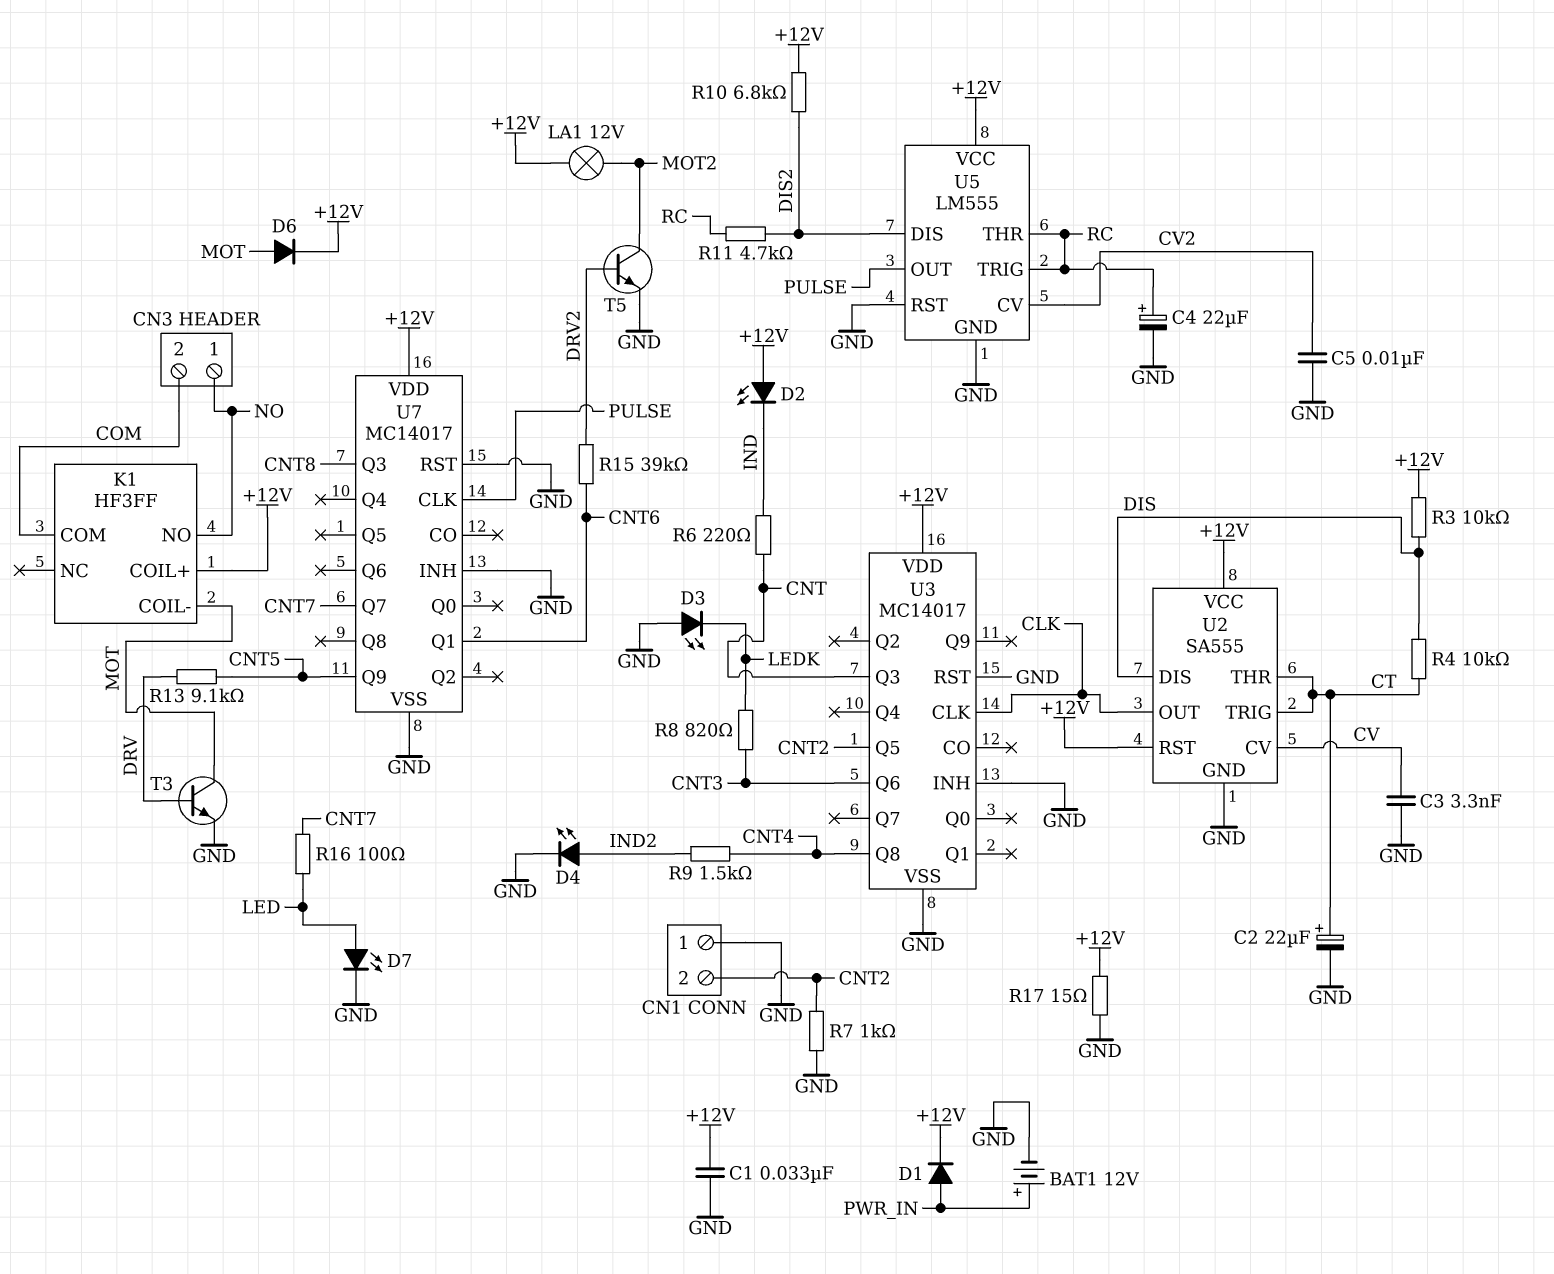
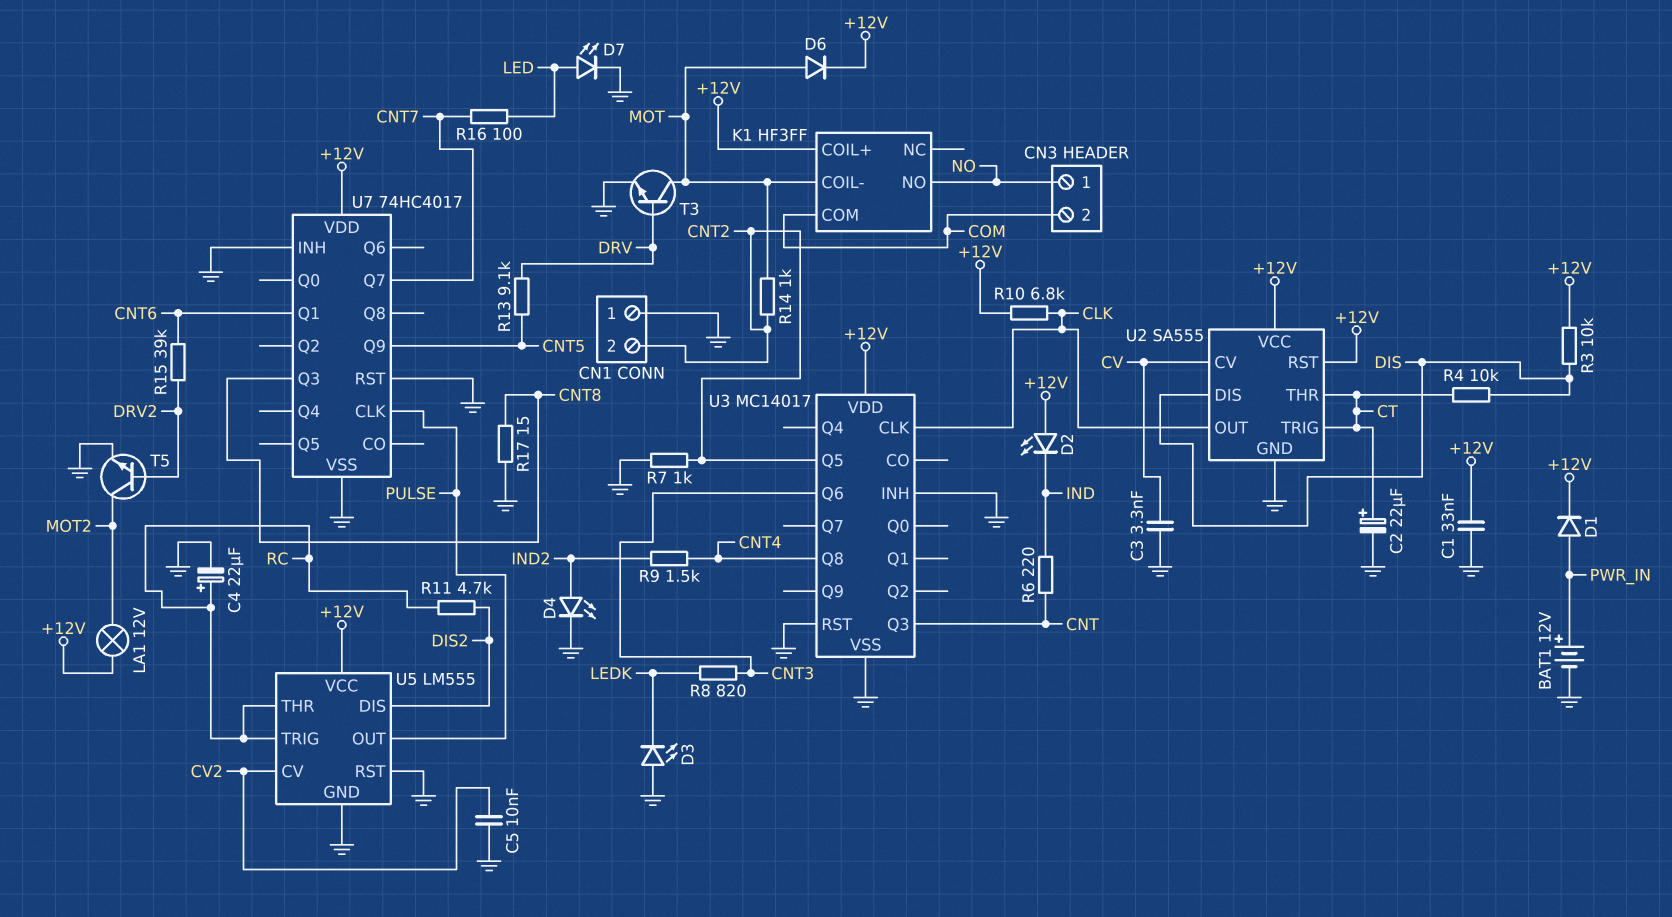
R10: 6.8k (+12V, DIS2) -> 6.8k (+12V, CLK)
R14: none -> 1k (CNT2, MOT)
R17: 15 (+12V, GND) -> 15 (CNT8, GND)
U7: MC14017 -> 74HC4017

